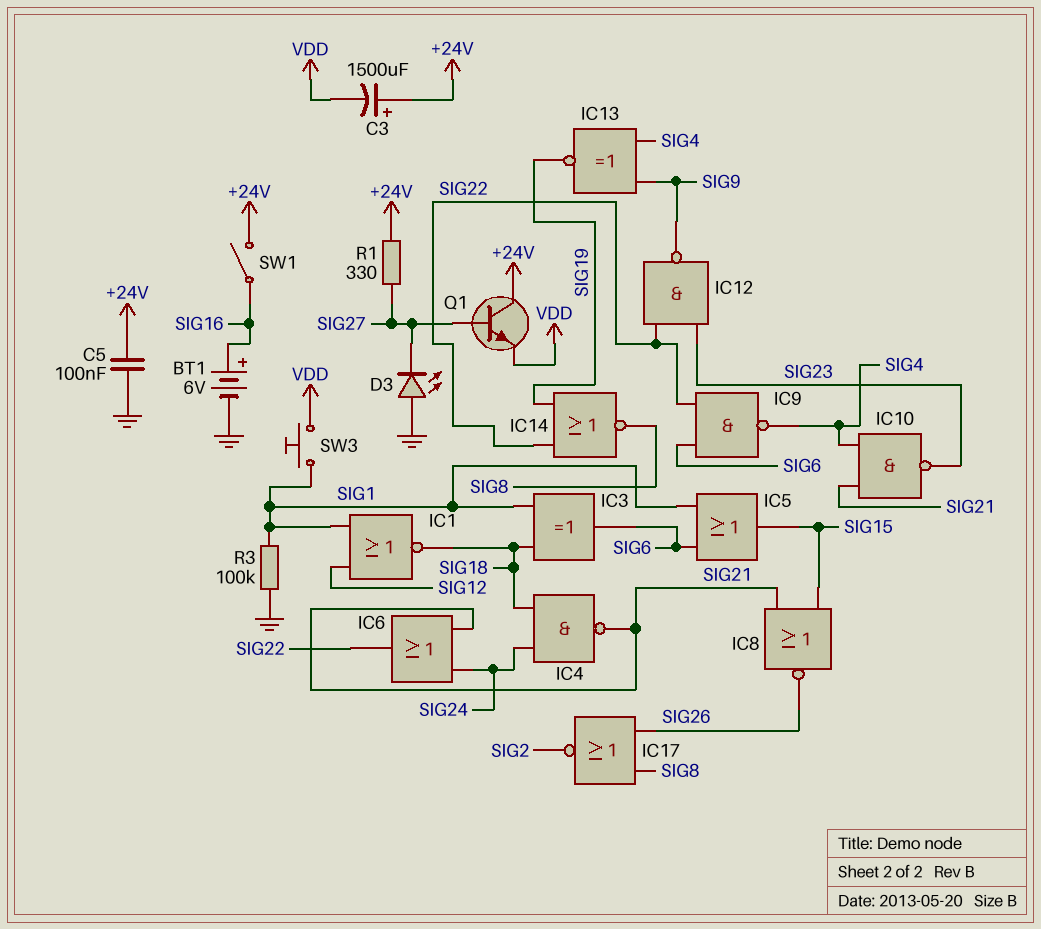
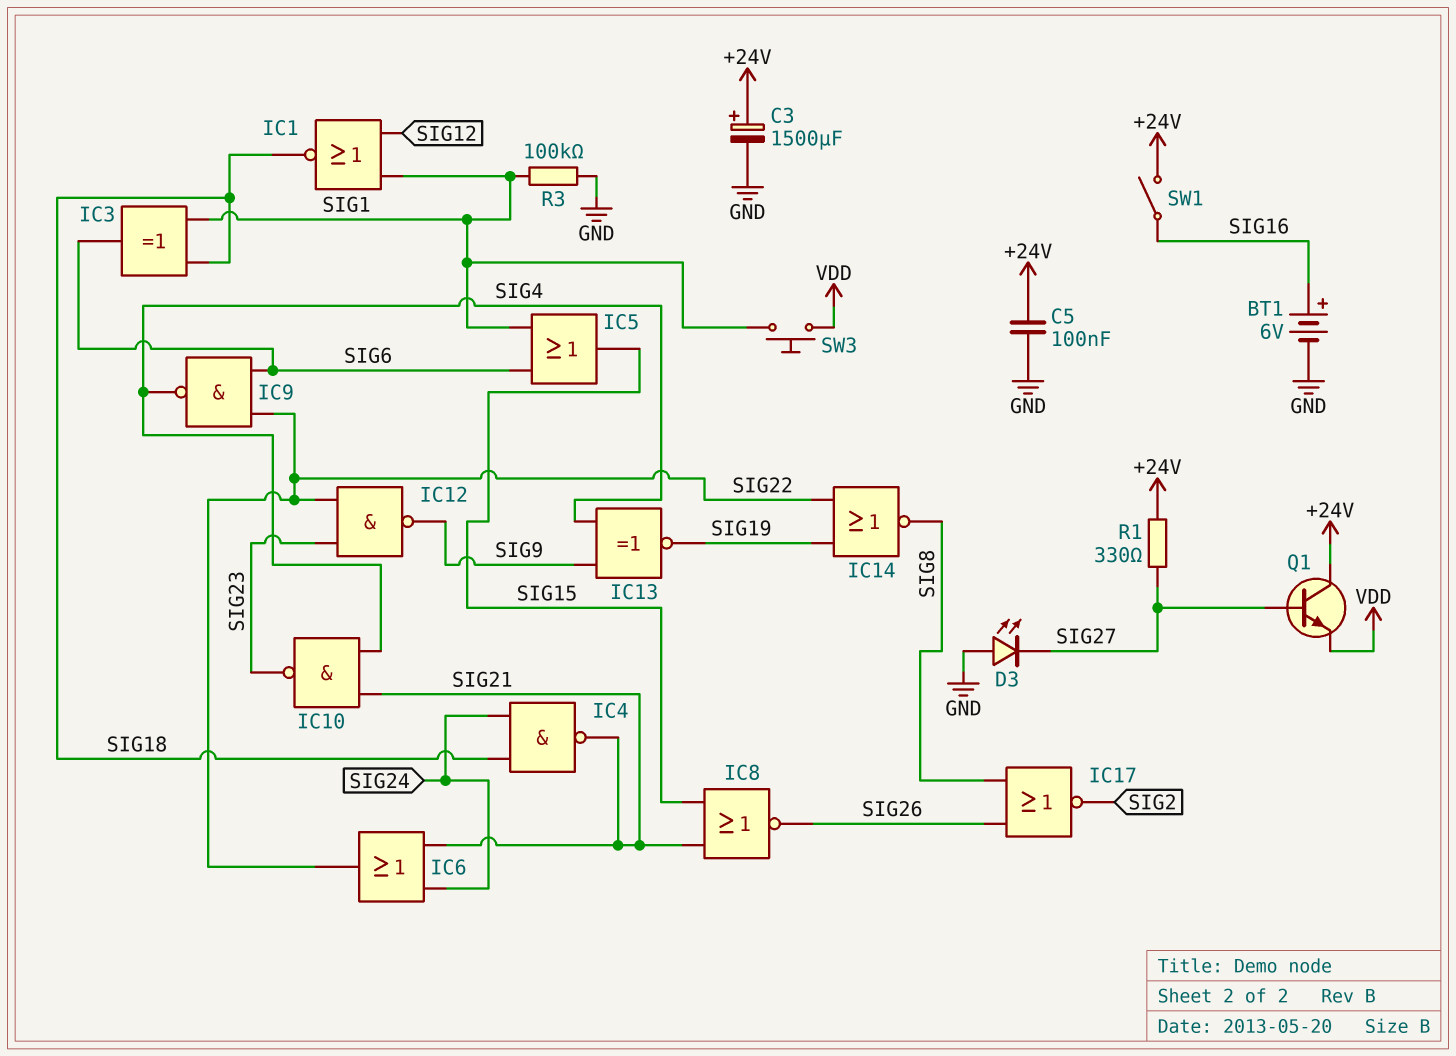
C3: 1500uF (plus +24V, minus VDD) -> 1500uF (plus +24V, minus GND)

